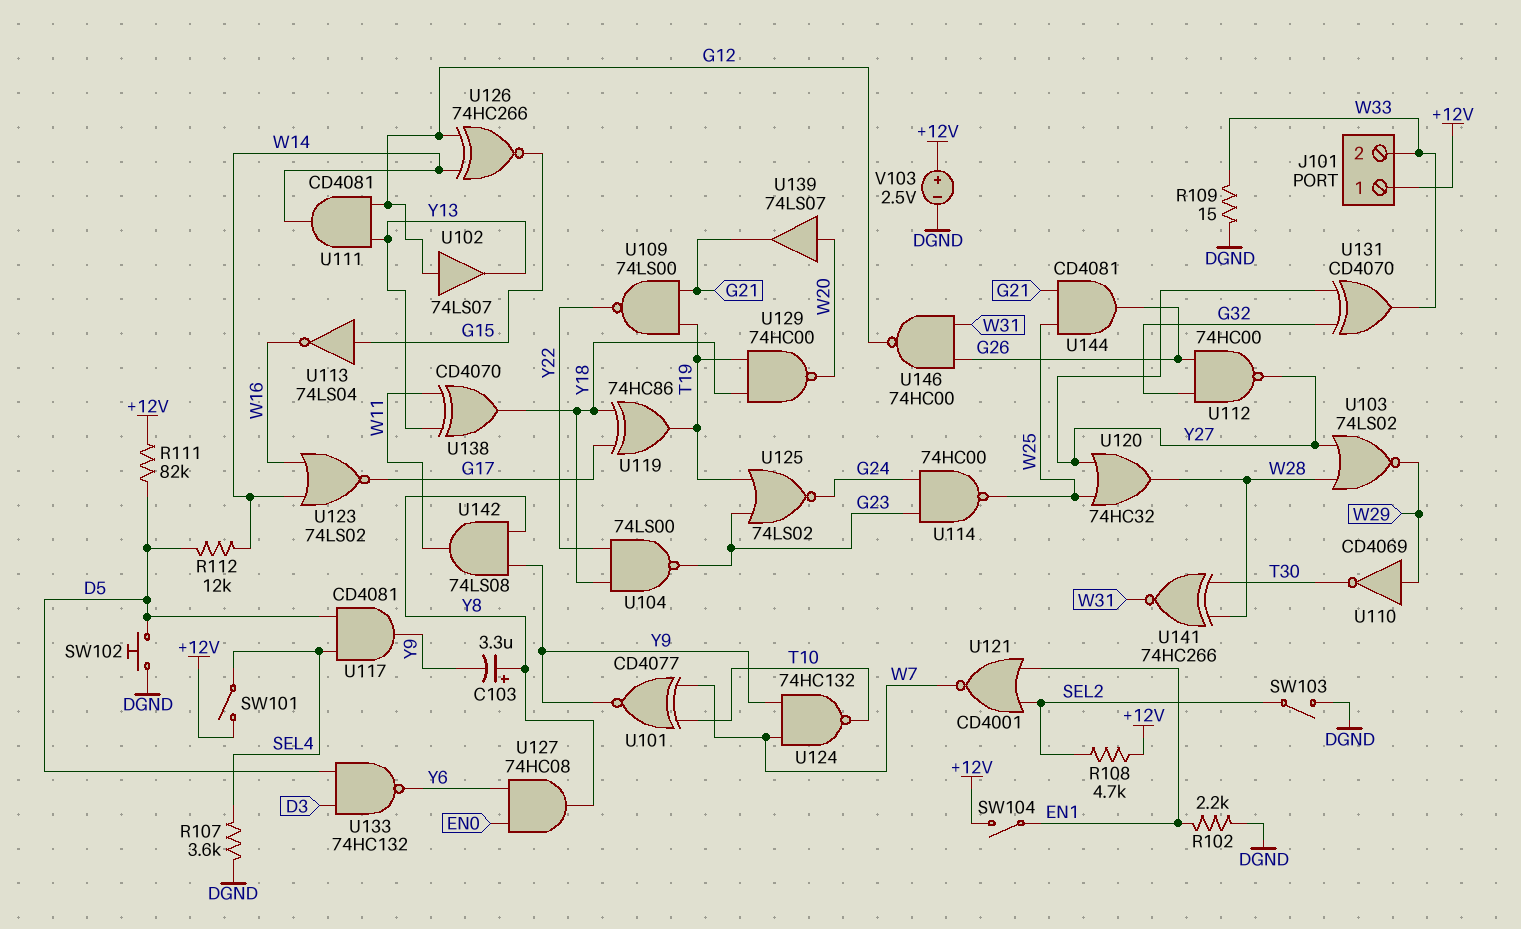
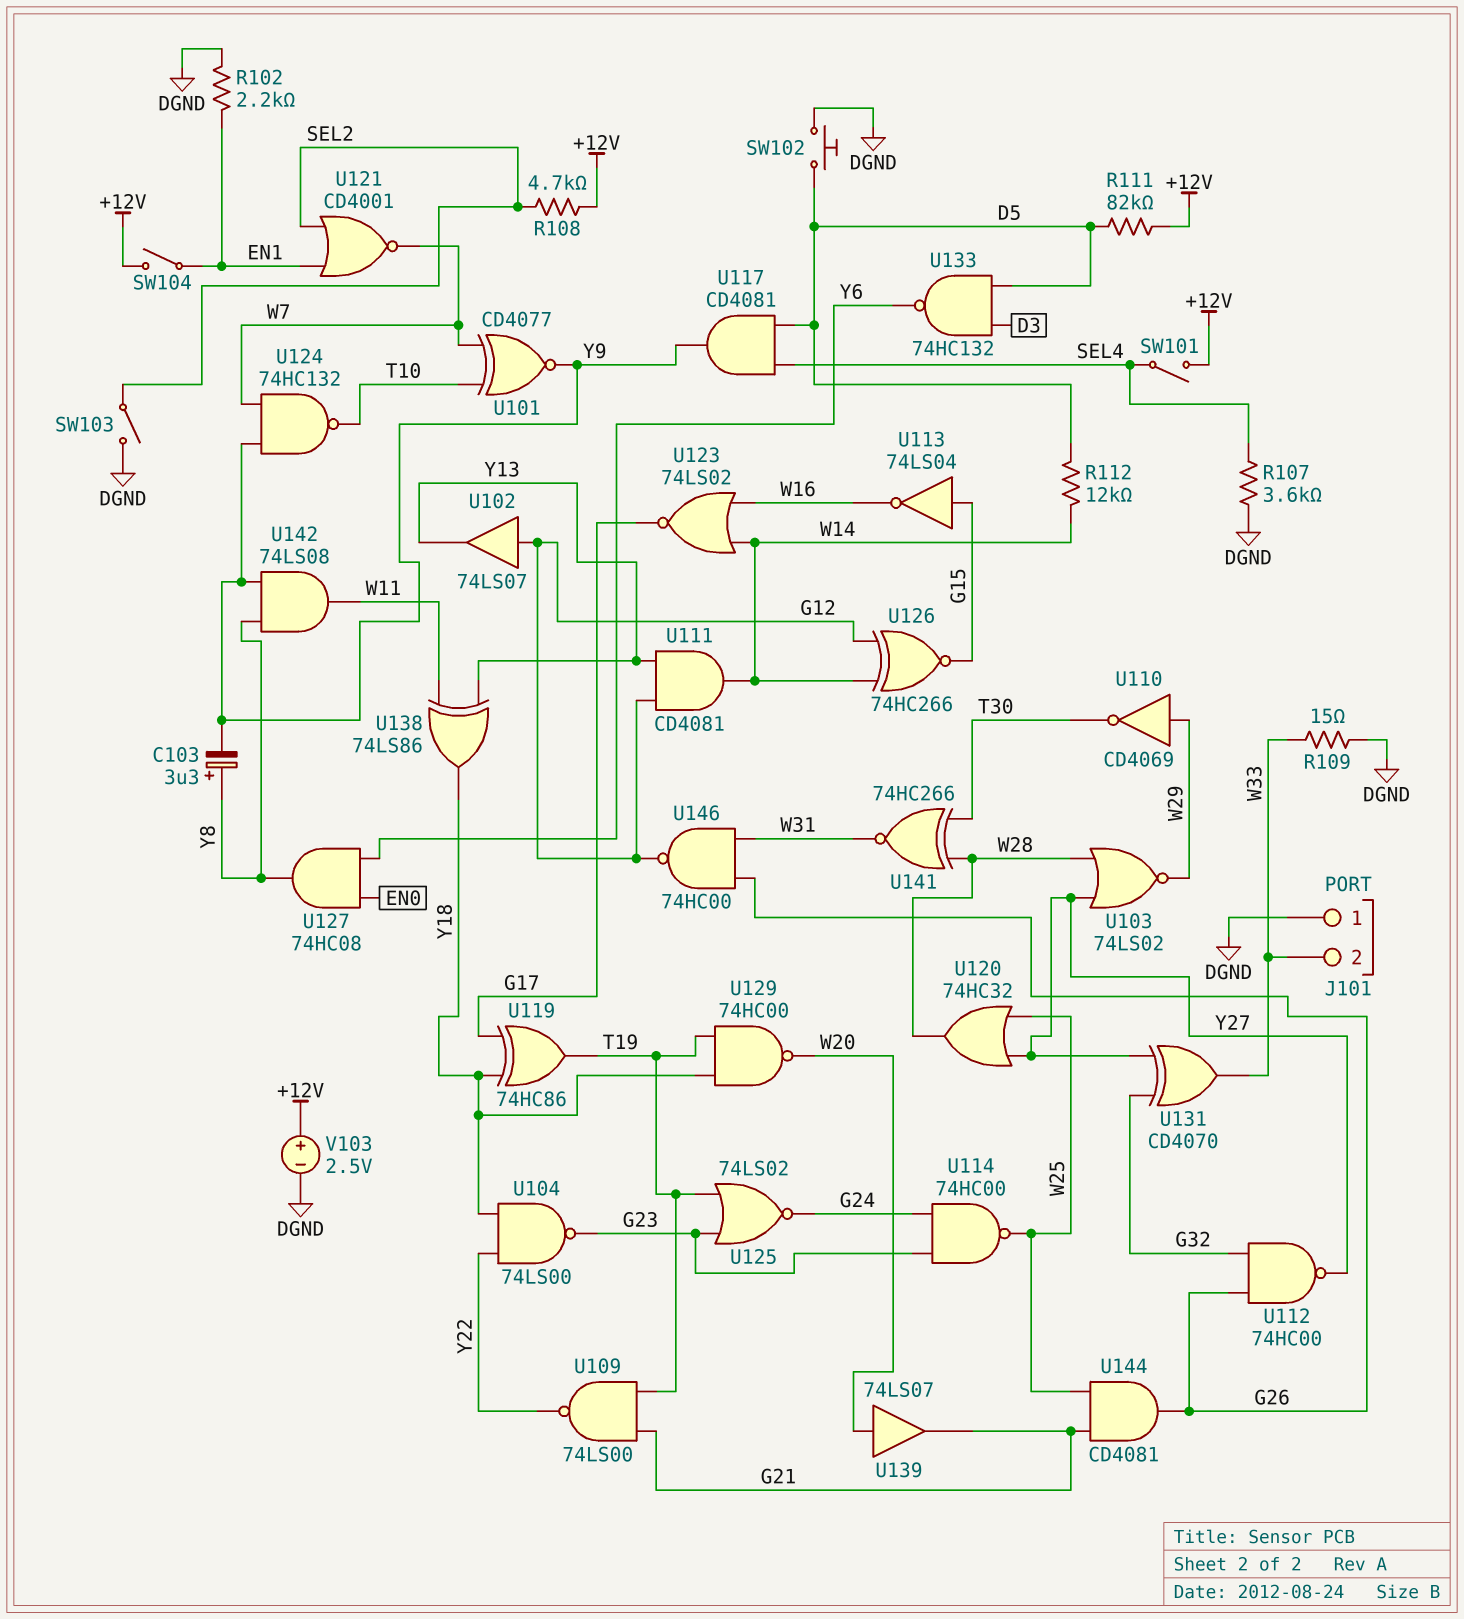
J101 pin 1: +12V -> DGND
U138: XOR CD4070 (in W11, in Y13, out Y18) -> XOR 74LS86 (in W11, in Y13, out Y18)

